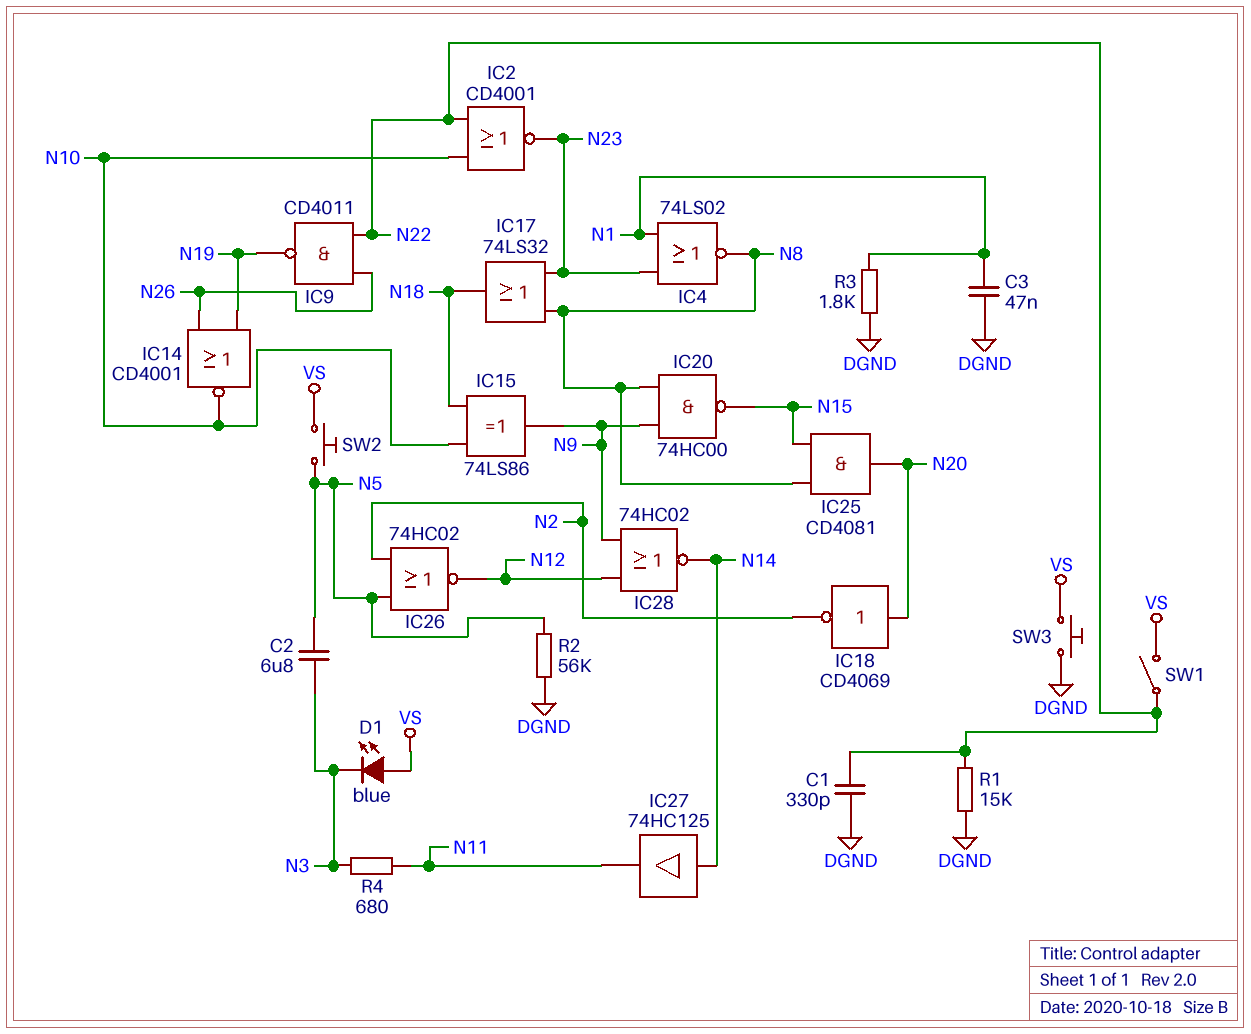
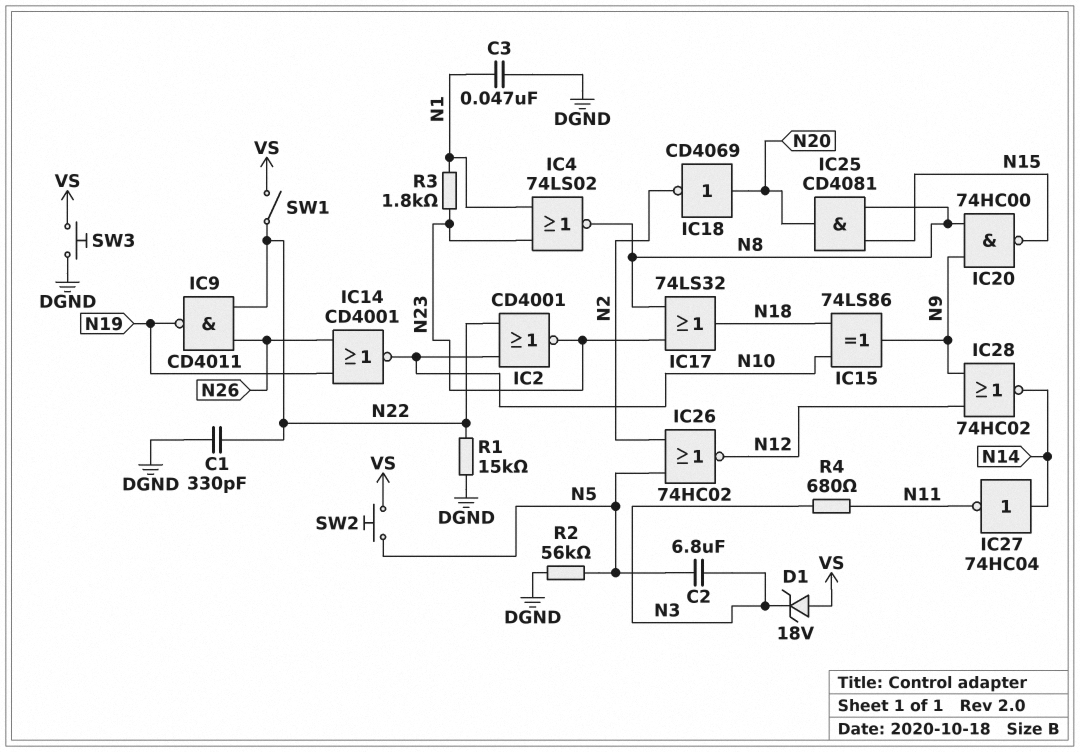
D1: LED blue (A VS, K N3) -> zener 18V (A VS, K N3)
IC27: buffer 74HC125 (in N14, out N11) -> NOT 74HC04 (in N14, out N11)
R3: 1.8k (DGND, N1) -> 1.8k (N1, N23)

